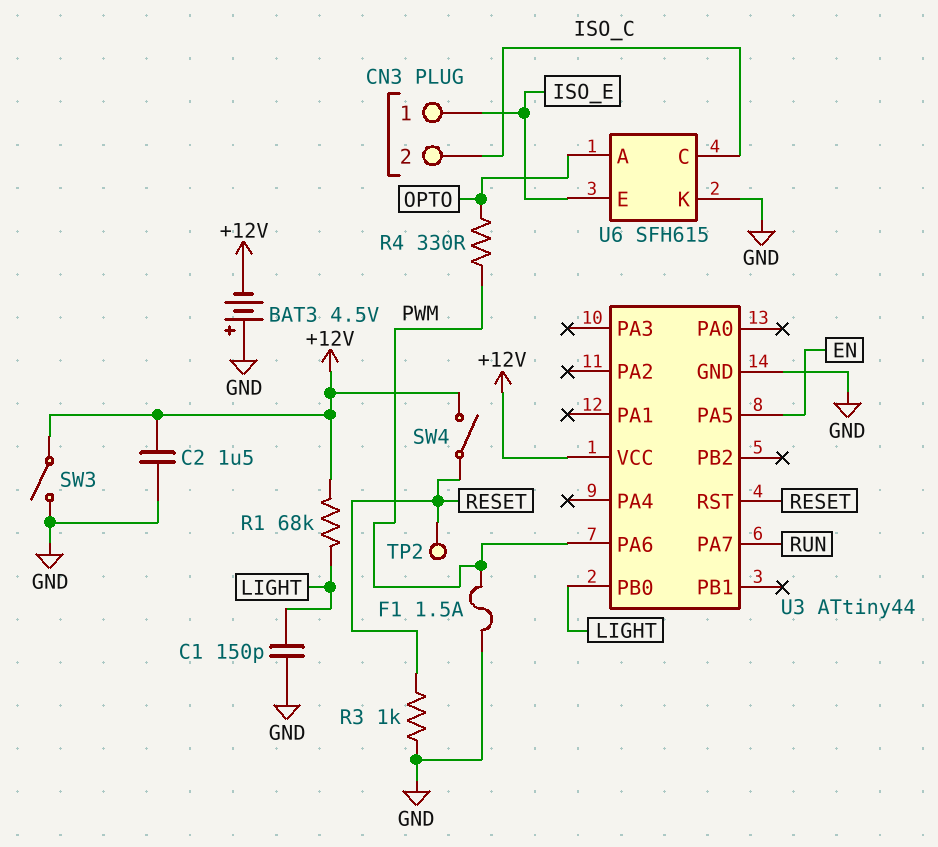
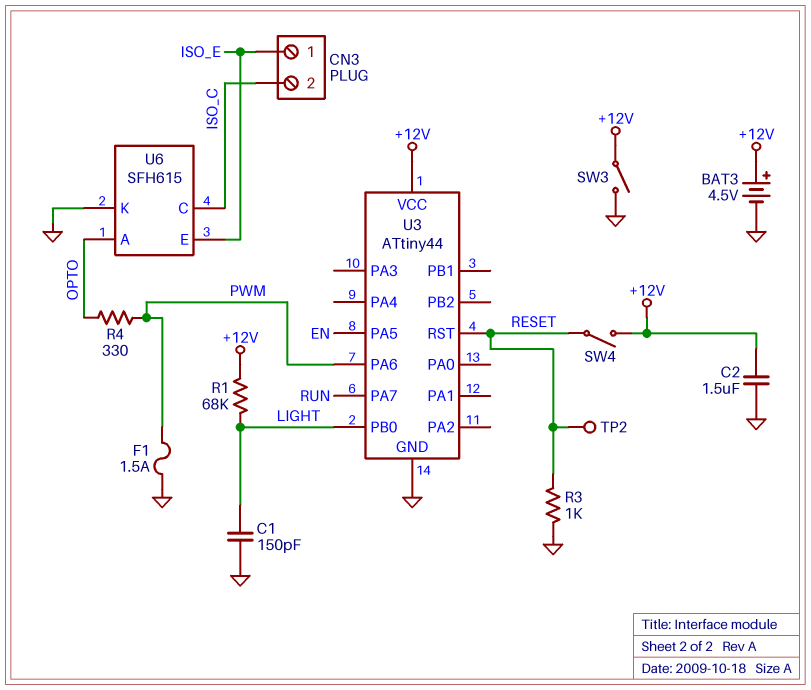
BAT3: 4.5V (plus GND, minus +12V) -> 4.5V (plus +12V, minus GND)

